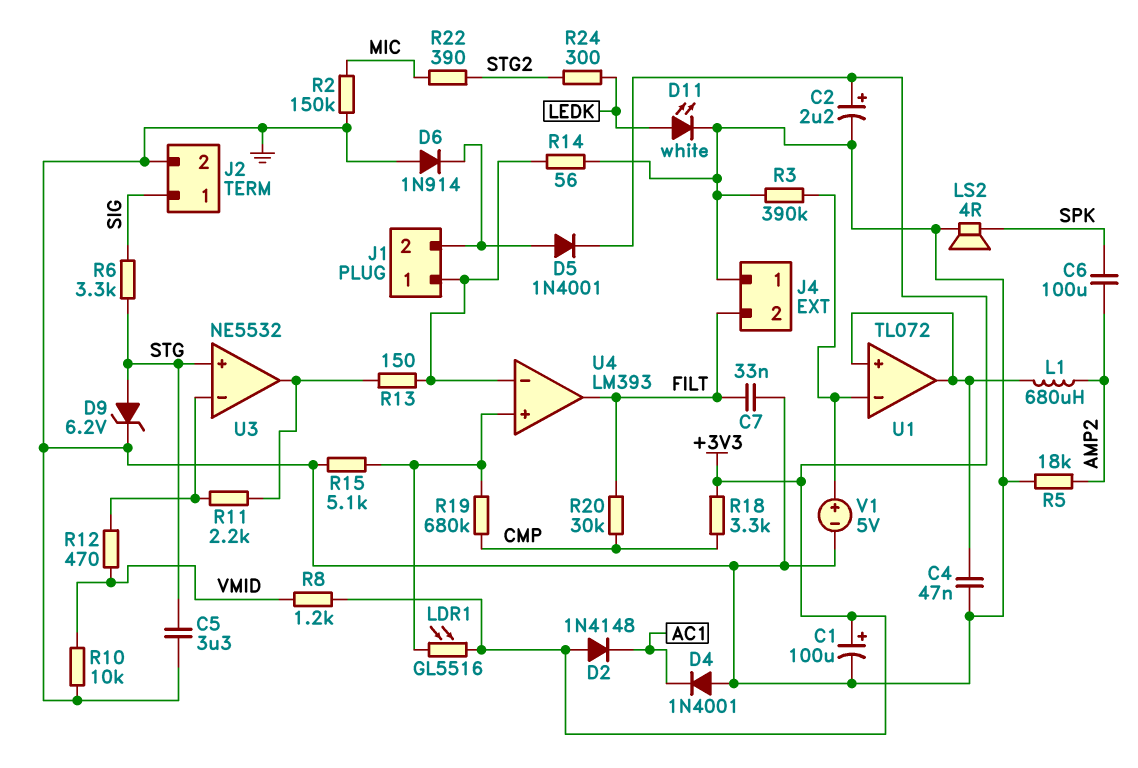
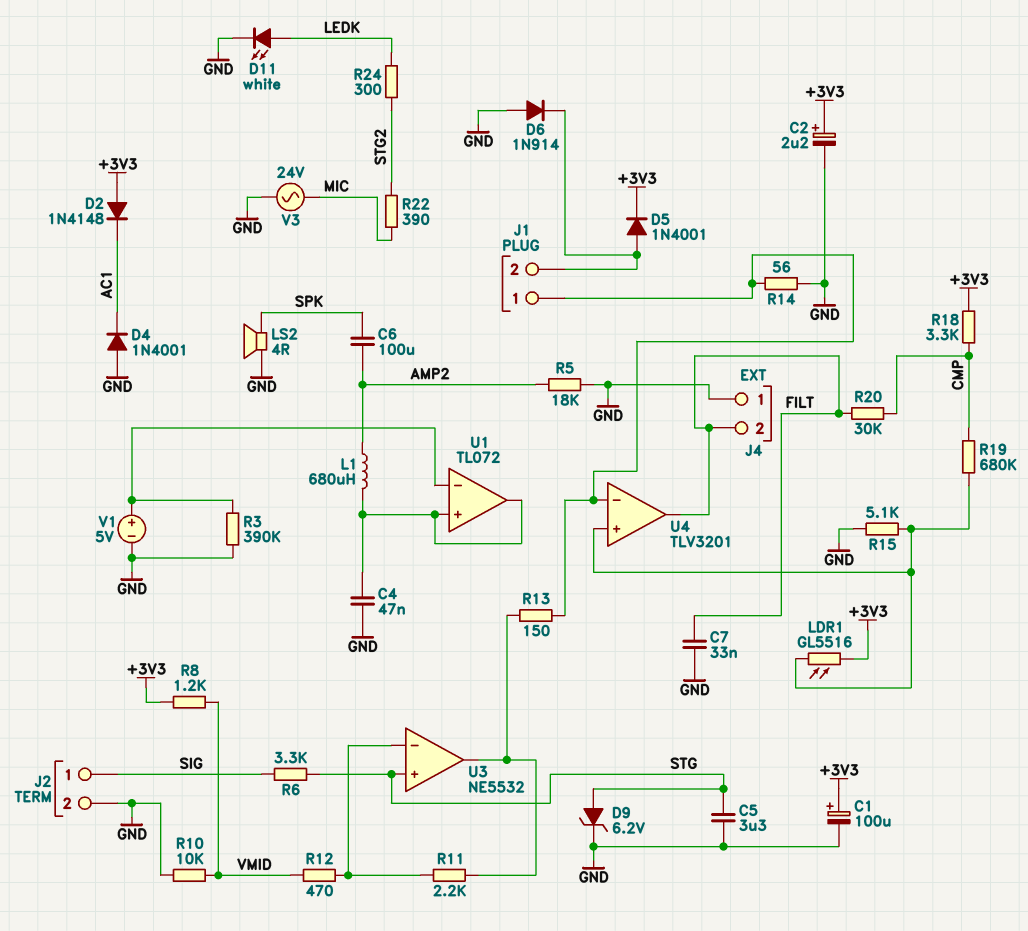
R2: 150k (GND, MIC) -> none
U4: LM393 -> TLV3201
V3: none -> AC 24V (GND, MIC)

